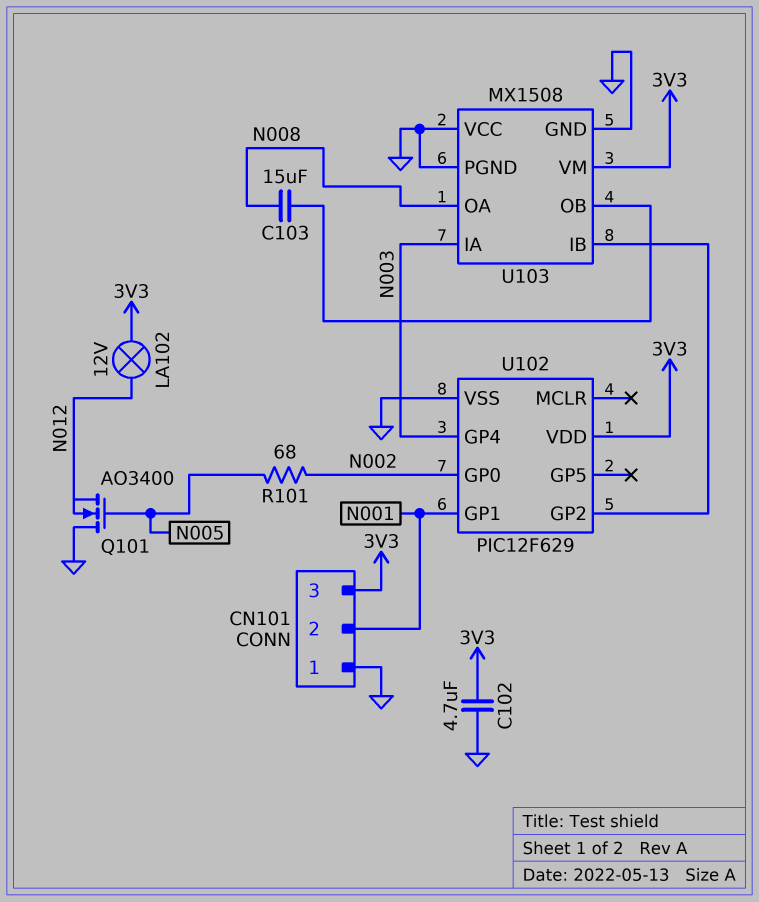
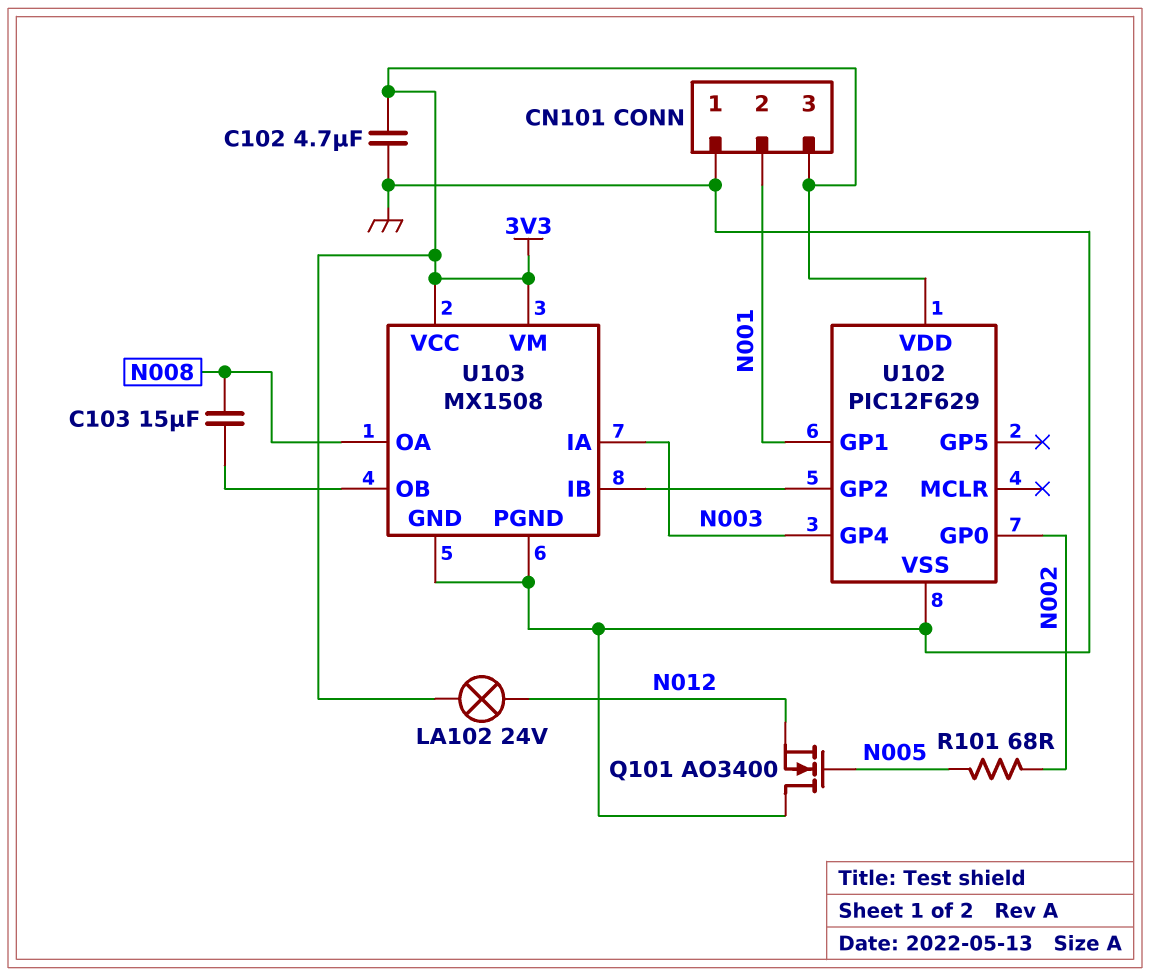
LA102: lamp 12V (3V3, N012) -> lamp 24V (3V3, N012)
U103 pin VCC: GND -> 3V3

